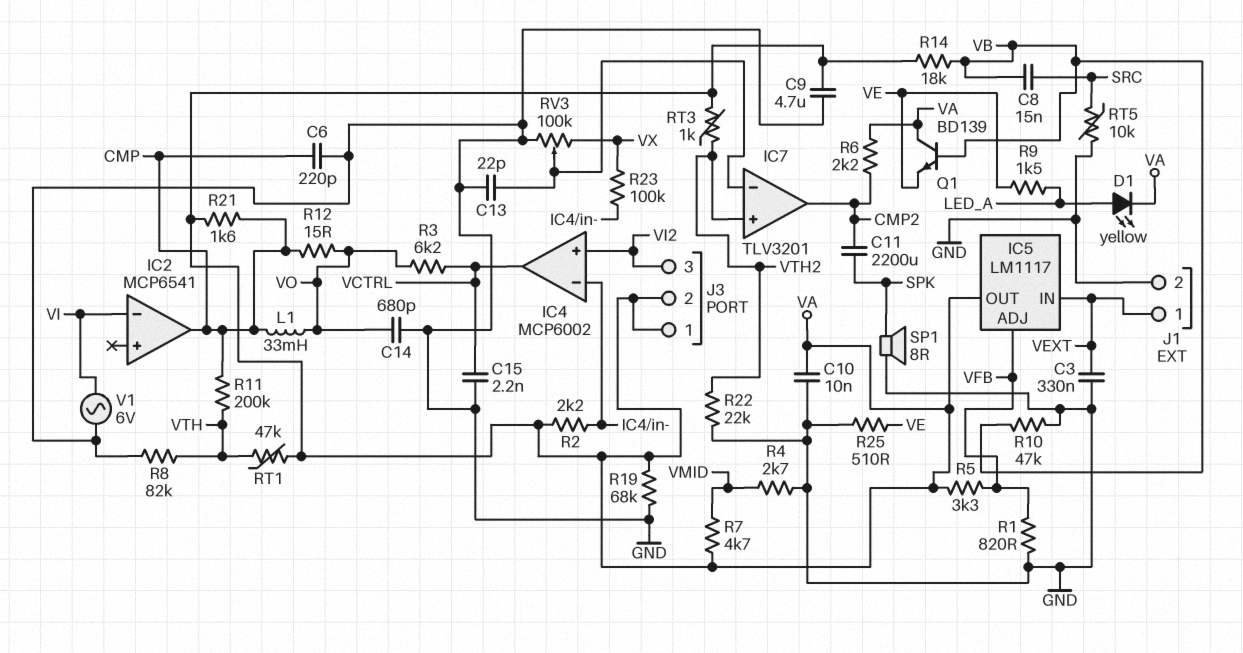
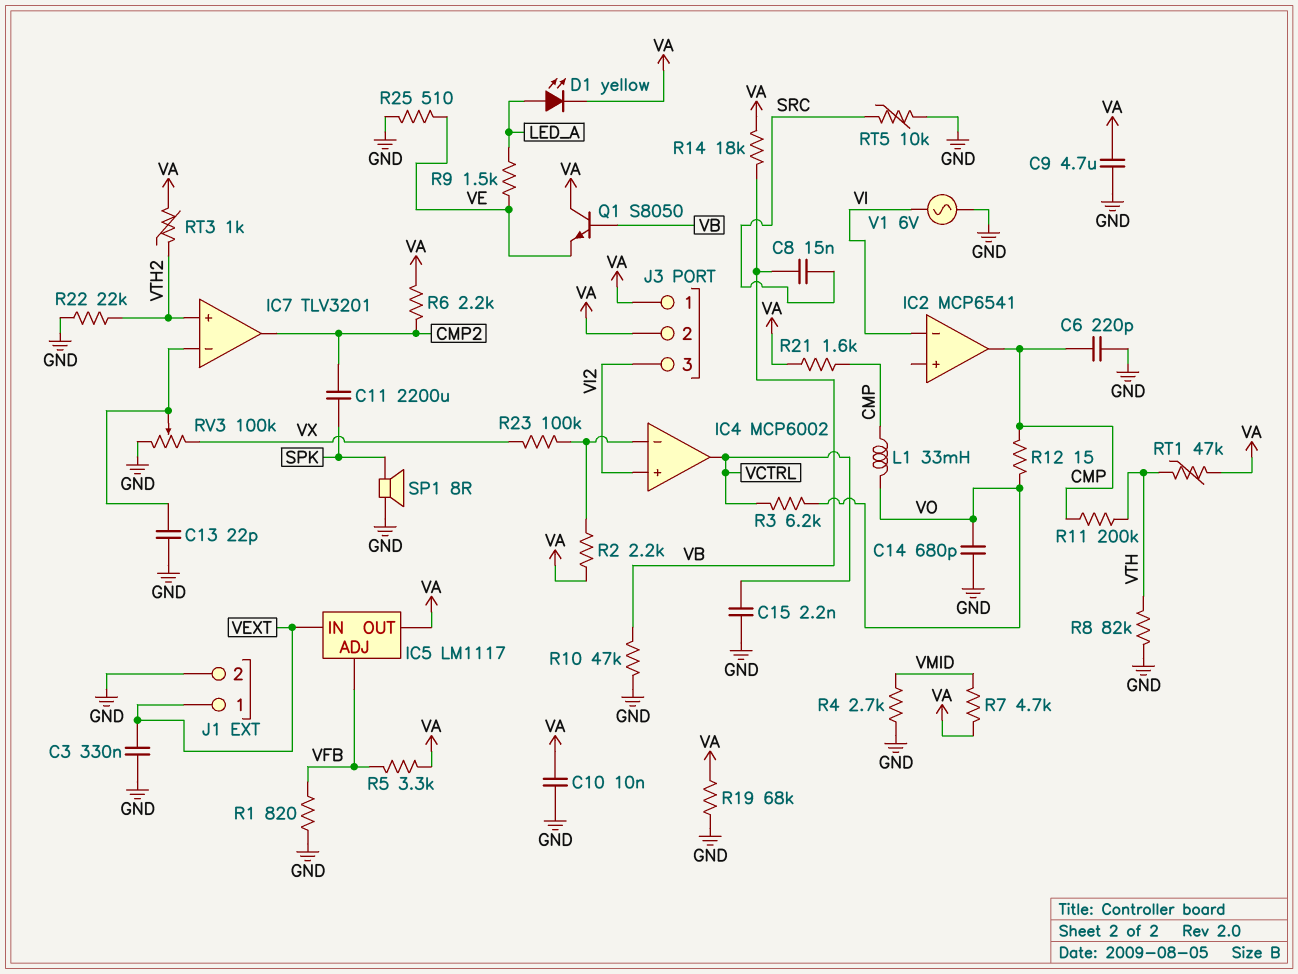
Q1: NPN BD139 (B VB, C VA, E VE) -> NPN S8050 (B VB, C VA, E VE)

